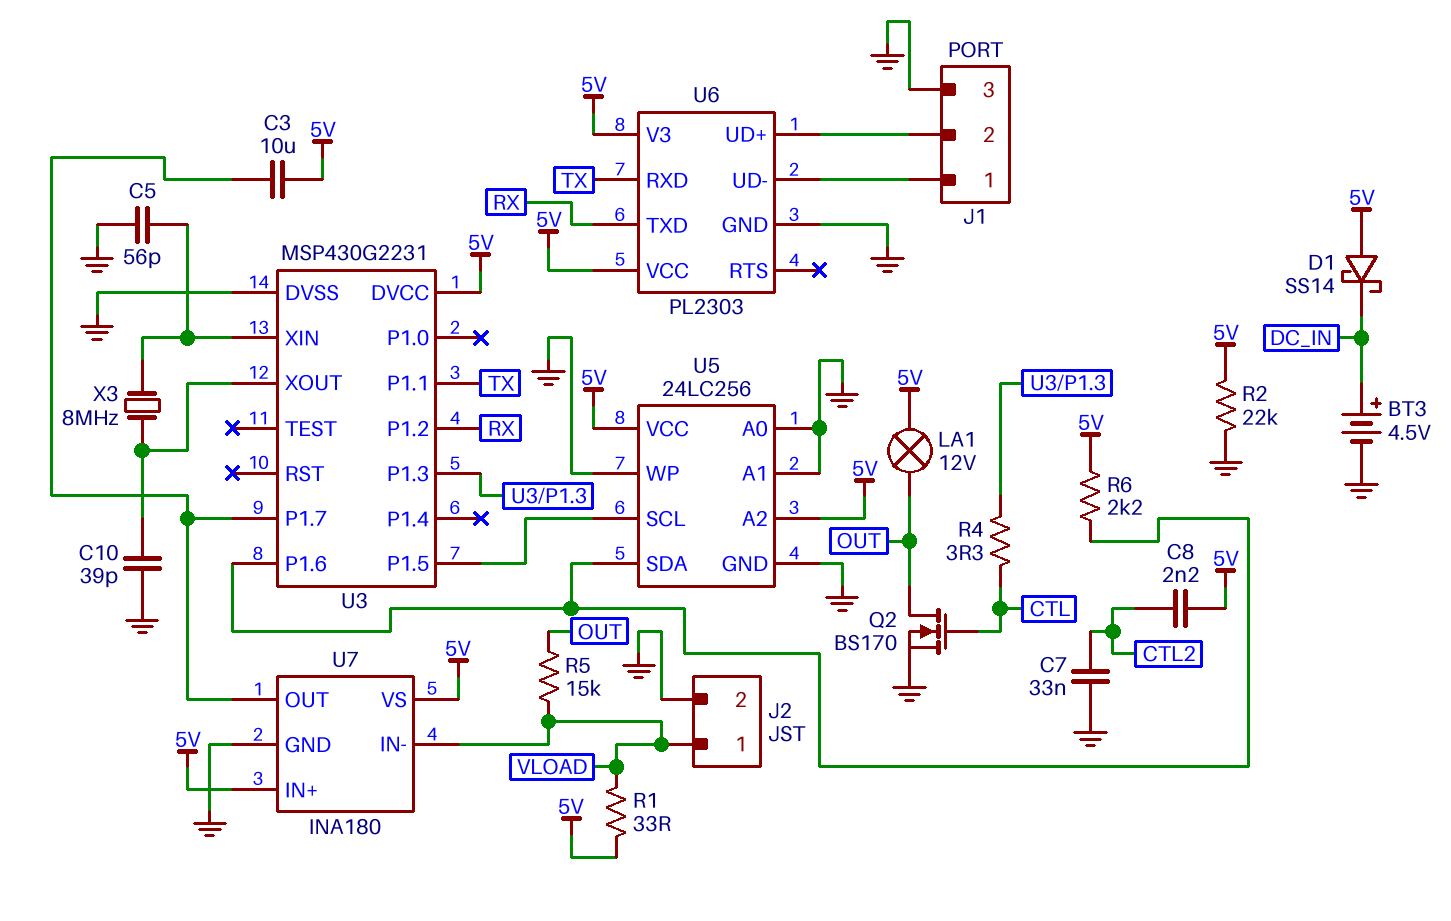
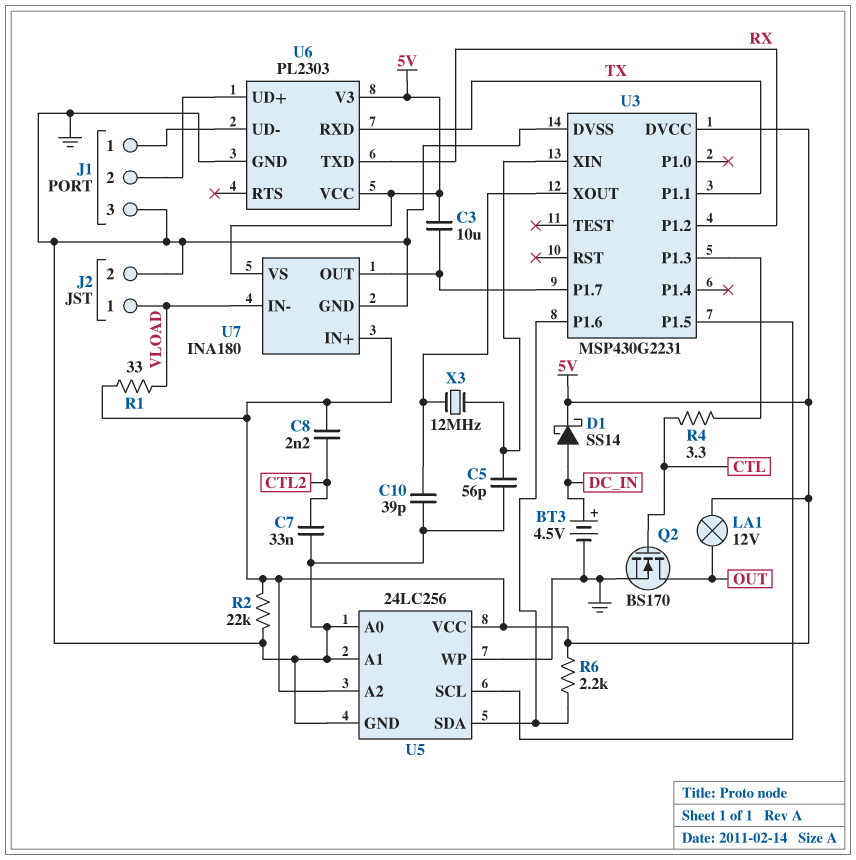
D1: schottky SS14 (A 5V, K DC_IN) -> schottky SS14 (A DC_IN, K 5V)
R5: 15k (OUT, VLOAD) -> none
X3: 8MHz (U3/XIN, U3/XOUT) -> 12MHz (U3/XIN, U3/XOUT)

